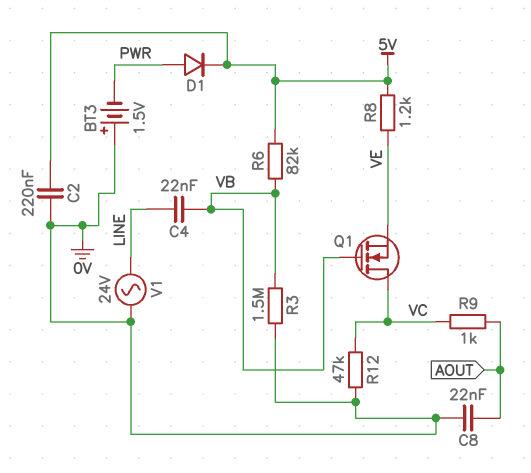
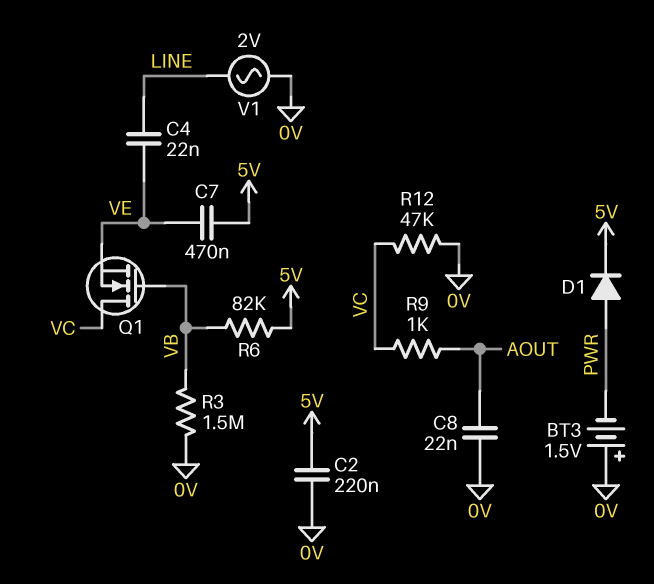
C4: 22nF (LINE, VB) -> 22nF (LINE, VE)
C7: none -> 470nF (5V, VE)
R8: 1.2k (5V, VE) -> none
V1: AC 24V (0V, LINE) -> AC 2V (0V, LINE)

